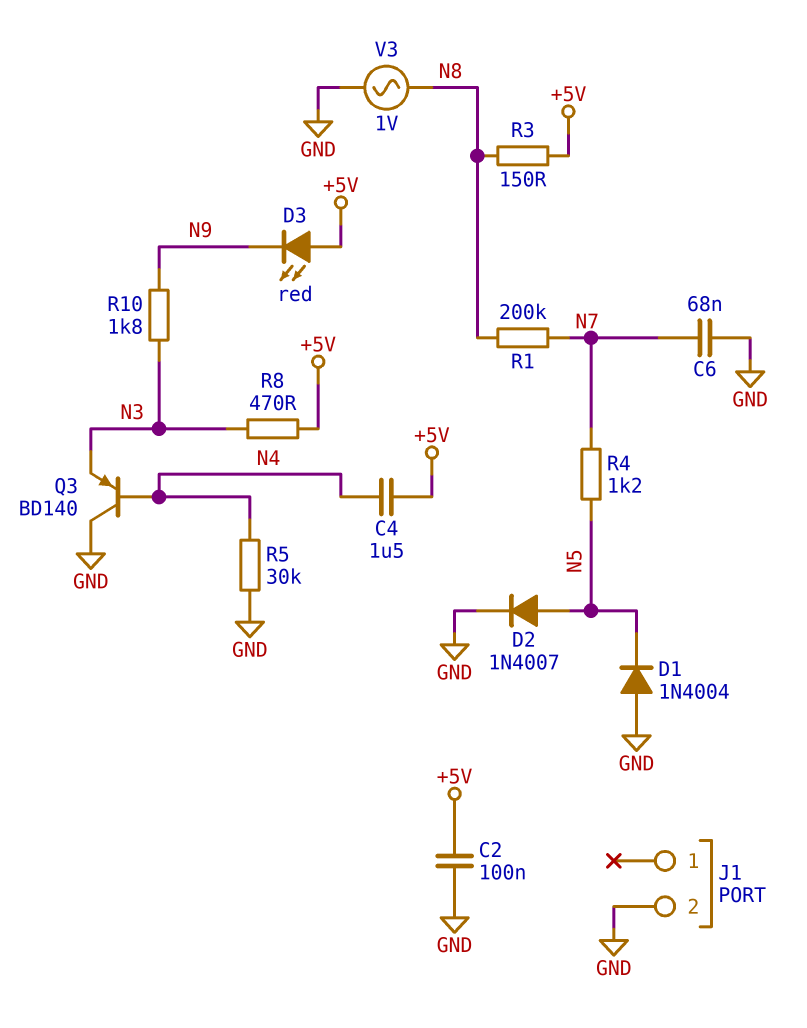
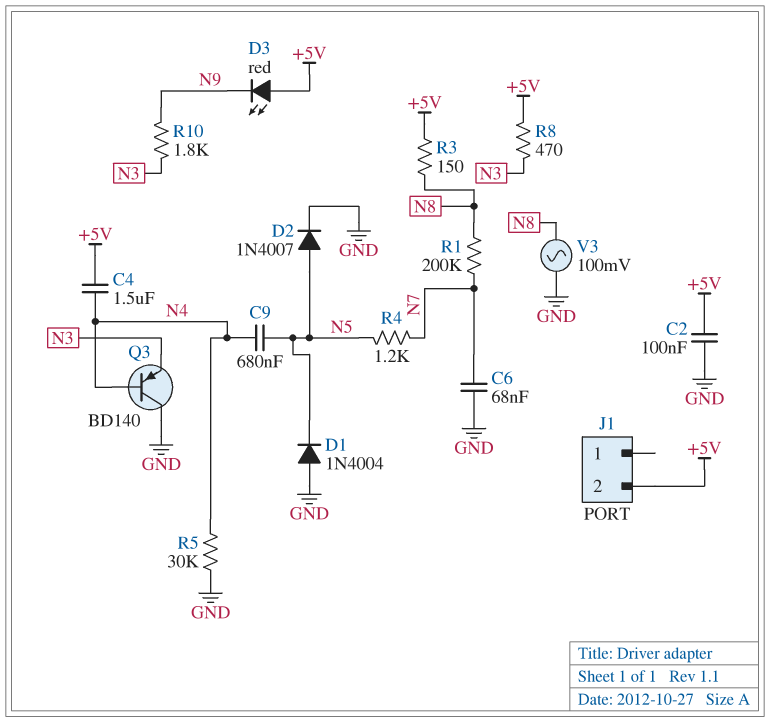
C9: none -> 680nF (N4, N5)
J1 pin 2: GND -> +5V
V3: AC 1V (GND, N8) -> AC 100mV (GND, N8)

